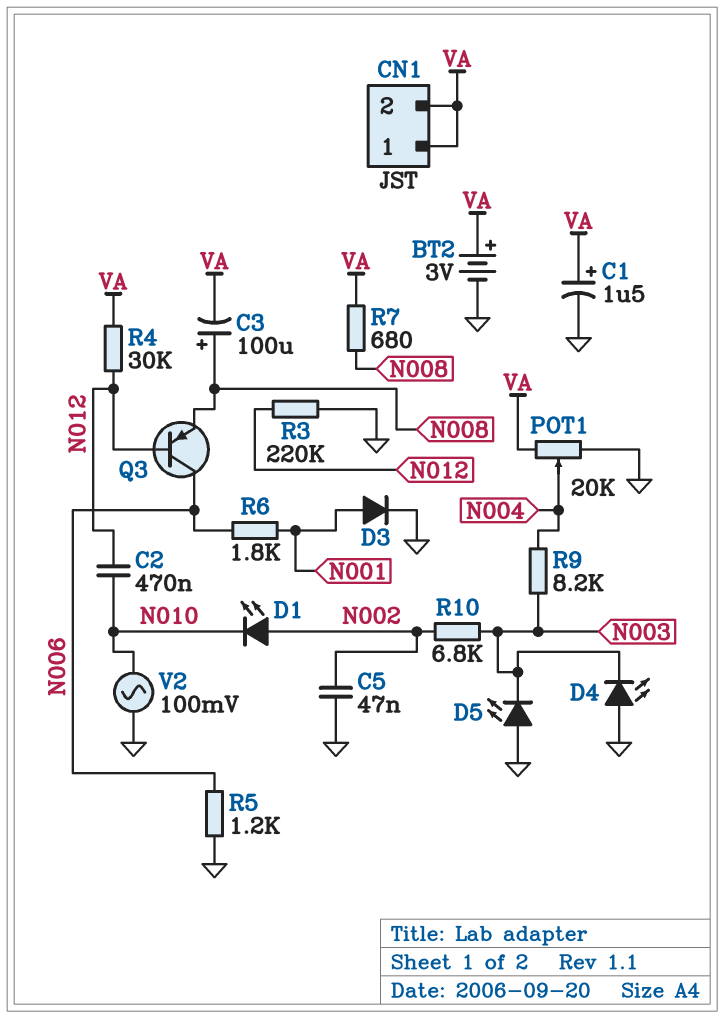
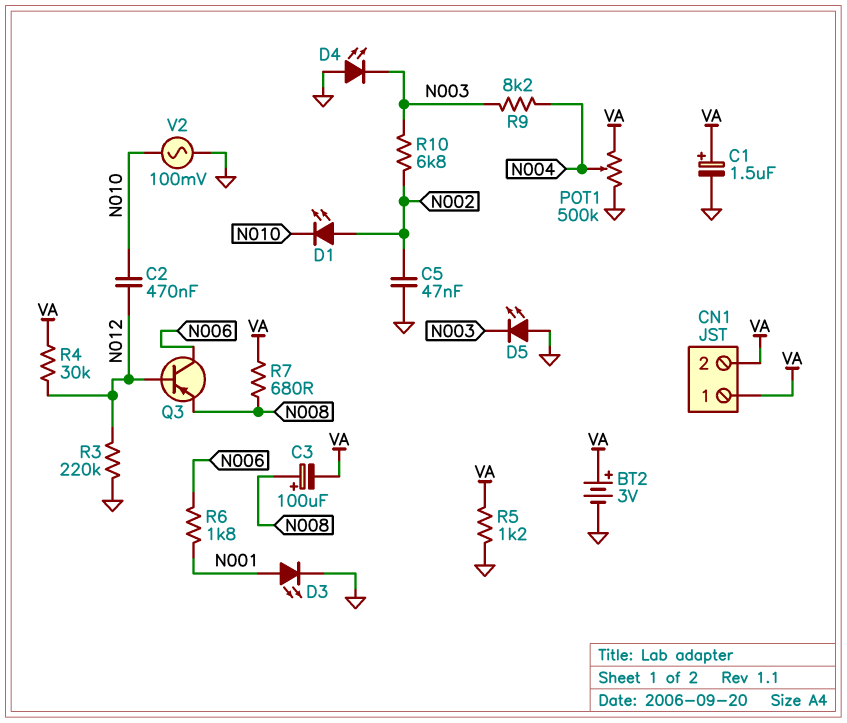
D3: diode (A N001, K GND) -> LED (A N001, K GND)
POT1: 20k (GND, VA, wiper N004) -> 500k (GND, VA, wiper N004)
R5: 1.2k (GND, N006) -> 1.2k (GND, VA)

